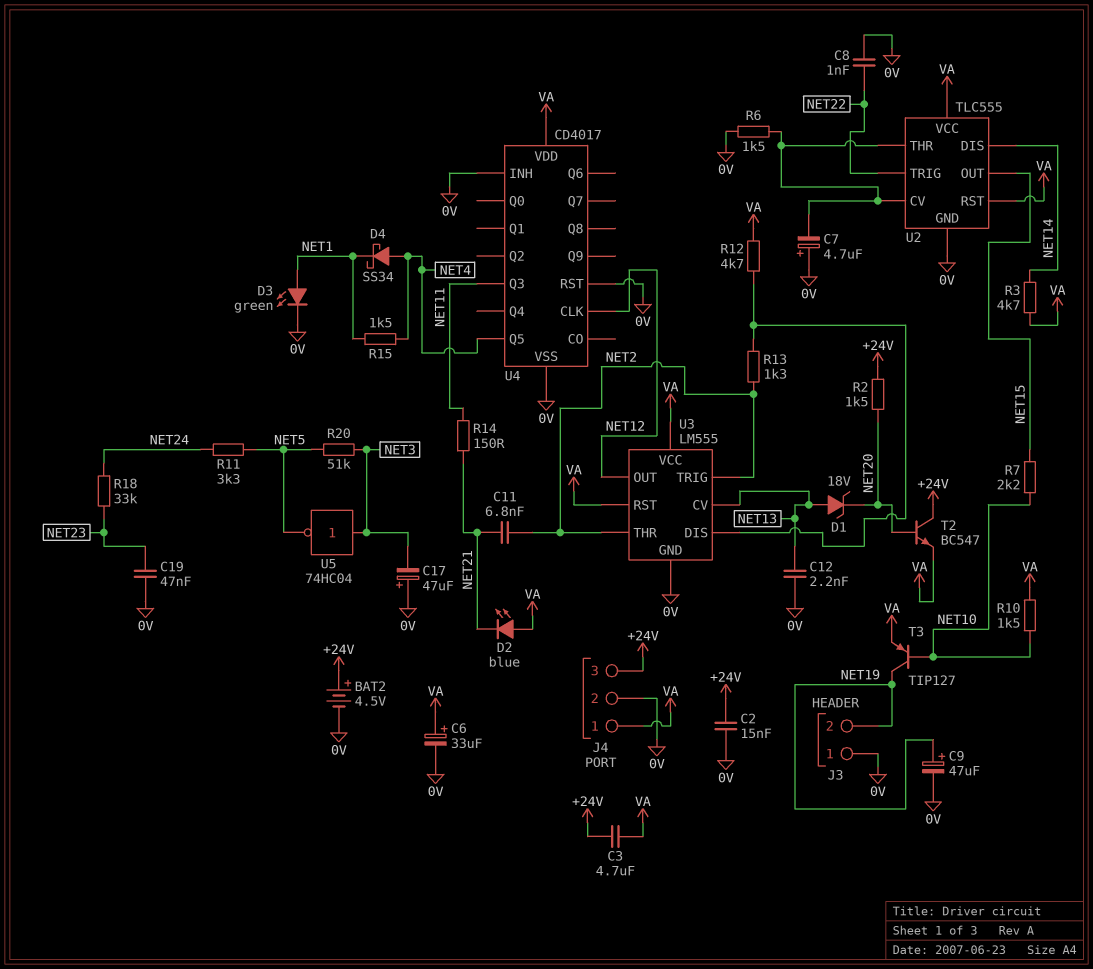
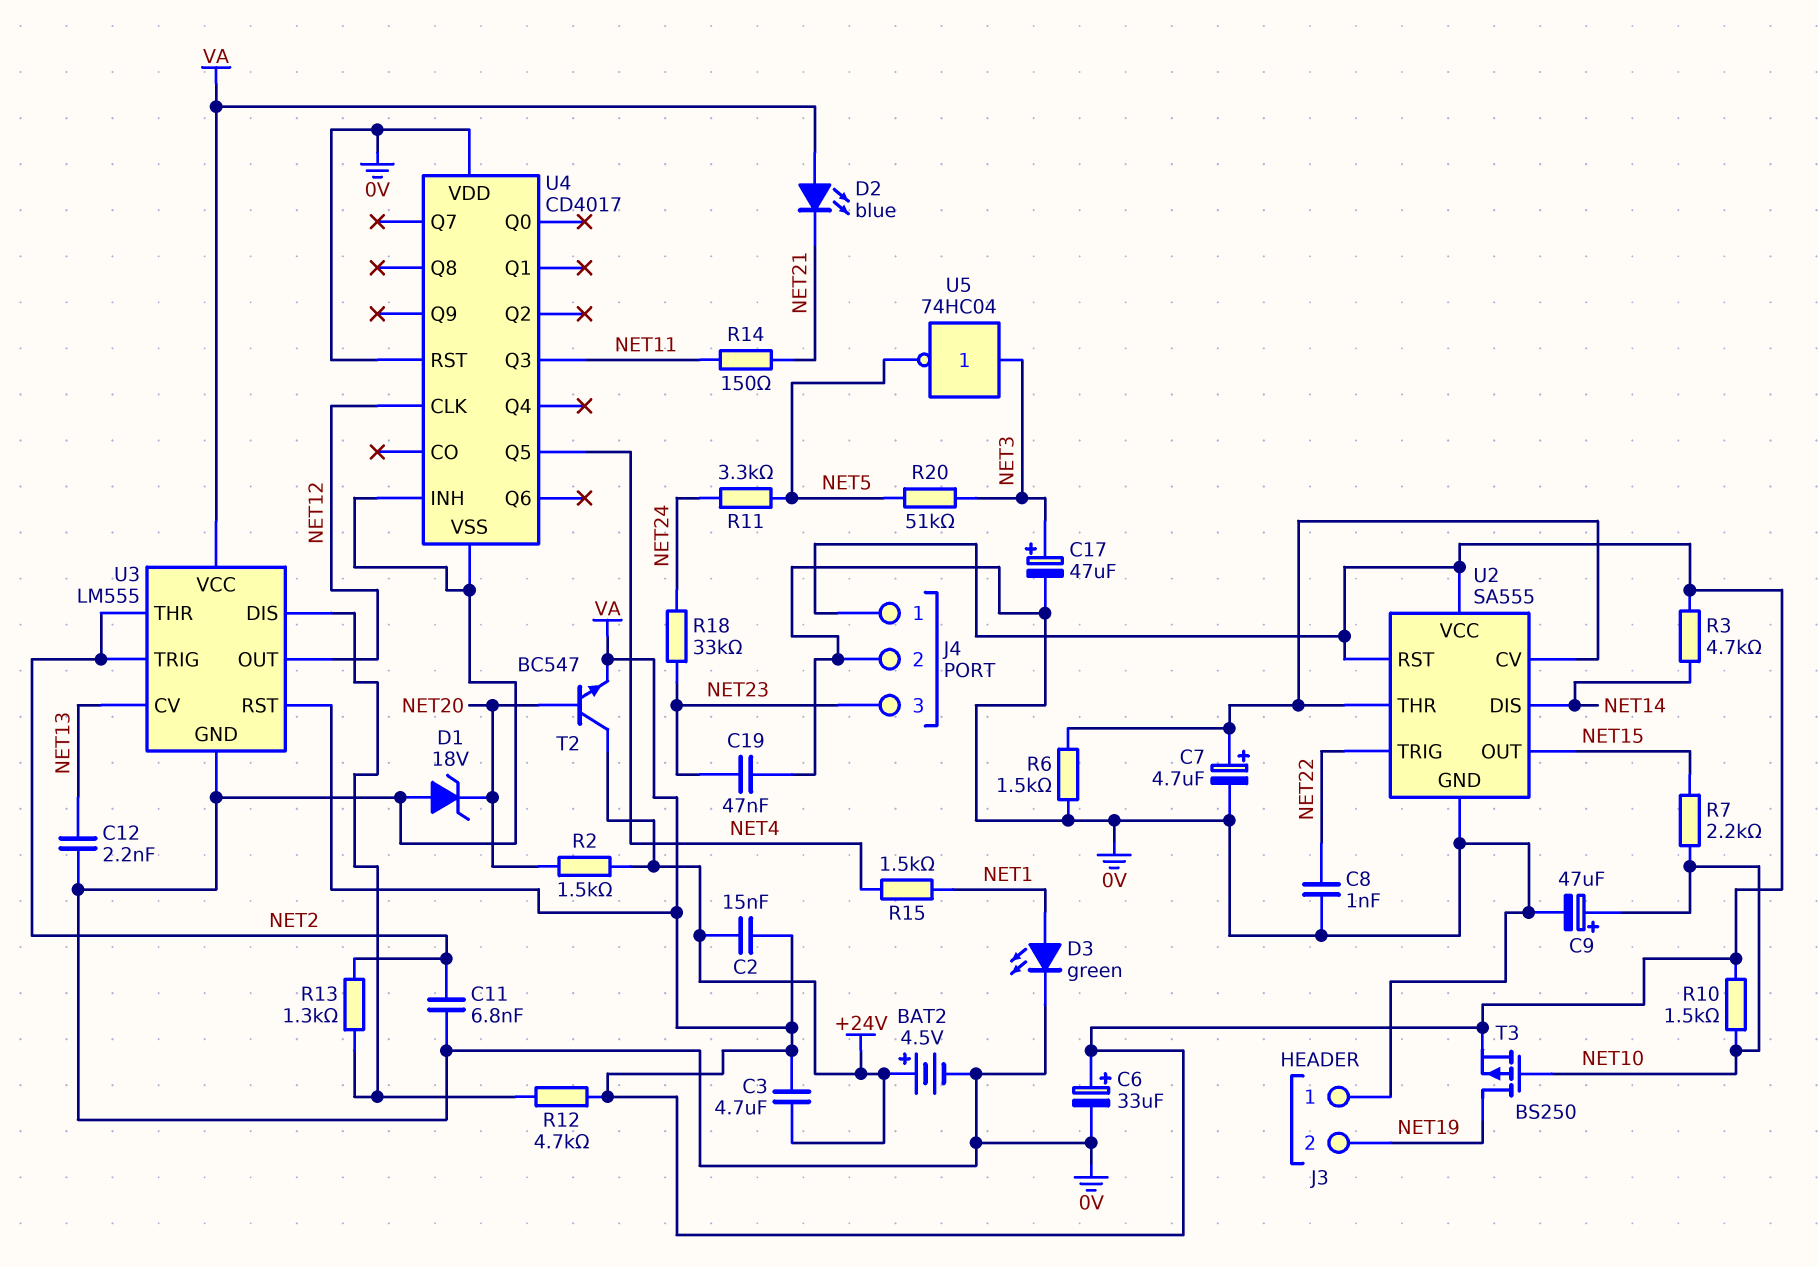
C2: 15nF (+24V, 0V) -> 15nF (+24V, VA)
C7: 4.7uF (plus 0V, minus U2/CV) -> 4.7uF (plus U2/CV, minus 0V)
C9: 47uF (plus NET19, minus 0V) -> 47uF (plus NET10, minus 0V)
C11: 6.8nF (NET2, NET21) -> 6.8nF (0V, NET2)
C17: 47uF (plus 0V, minus NET3) -> 47uF (plus NET3, minus 0V)
D1: zener 18V (A NET13, K NET20) -> zener 18V (A 0V, K NET20)
D4: schottky SS34 (A NET4, K NET1) -> none
J4 pin 3: +24V -> NET23
T3: PNP TIP127 (B NET10, C NET19, E VA) -> PMOS BS250 (G NET10, D NET19, S VA)
U2: TLC555 -> SA555
U4 pin VDD: VA -> 0V

